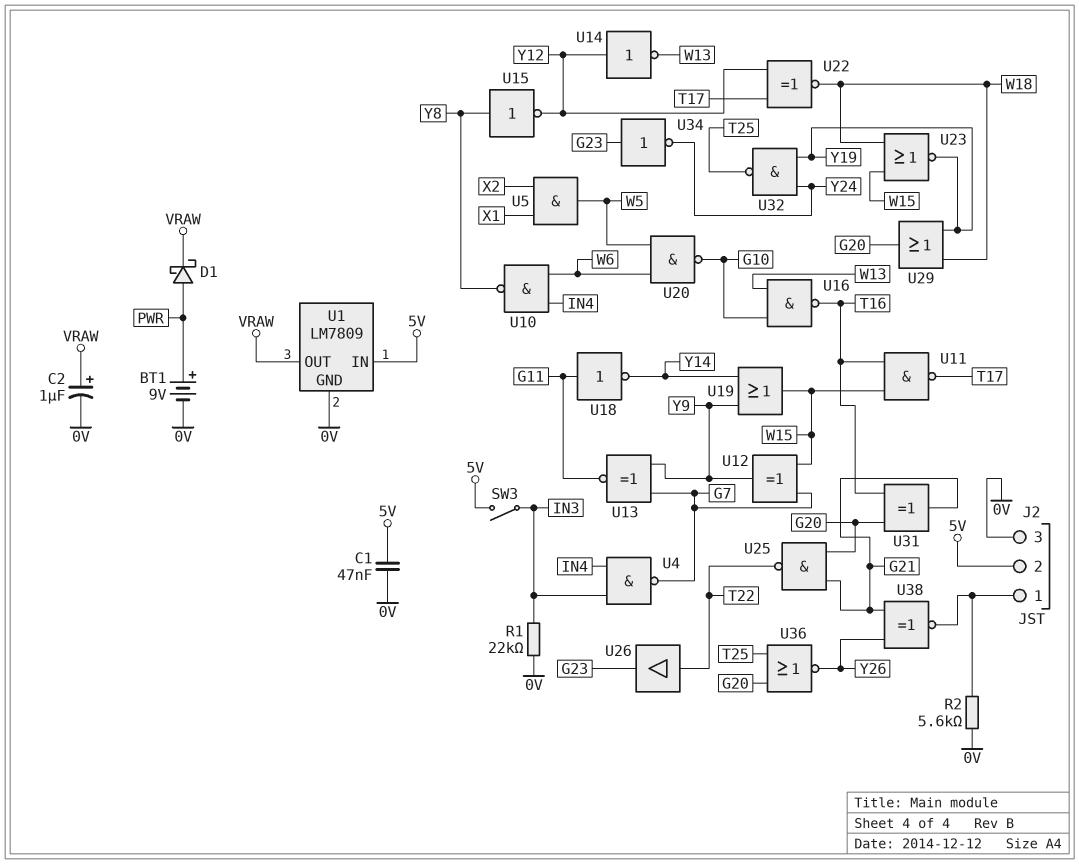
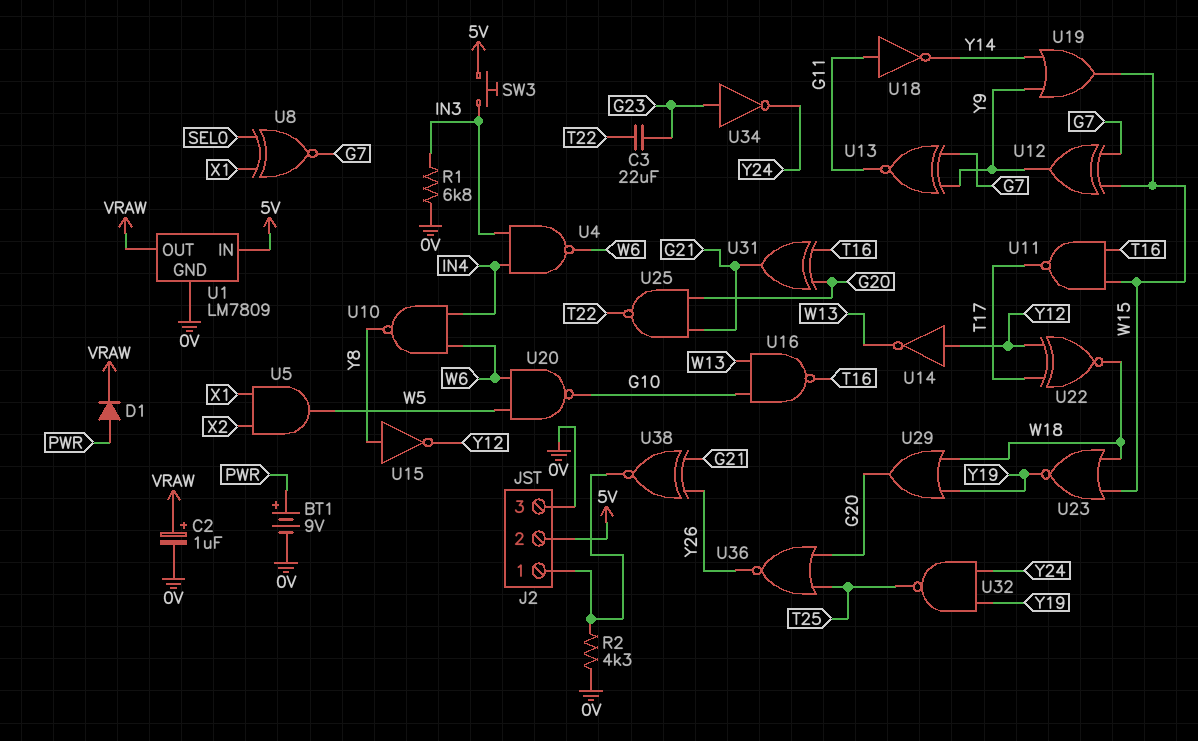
C1: 47nF (0V, 5V) -> none
C3: none -> 22uF (G23, T22)
D1: schottky (A PWR, K VRAW) -> diode (A PWR, K VRAW)
R1: 22k (0V, IN3) -> 6.8k (0V, IN3)
R2: 5.6k (0V, J2/1) -> 4.3k (0V, J2/1)
SW3: switch (5V, IN3) -> button (5V, IN3)
U4: NAND (in IN3, in IN4, out G7) -> NAND (in IN3, in IN4, out W6)
U8: none -> XNOR (in SEL0, in X1, out G7)
U26: buffer (in T22, out G23) -> none

